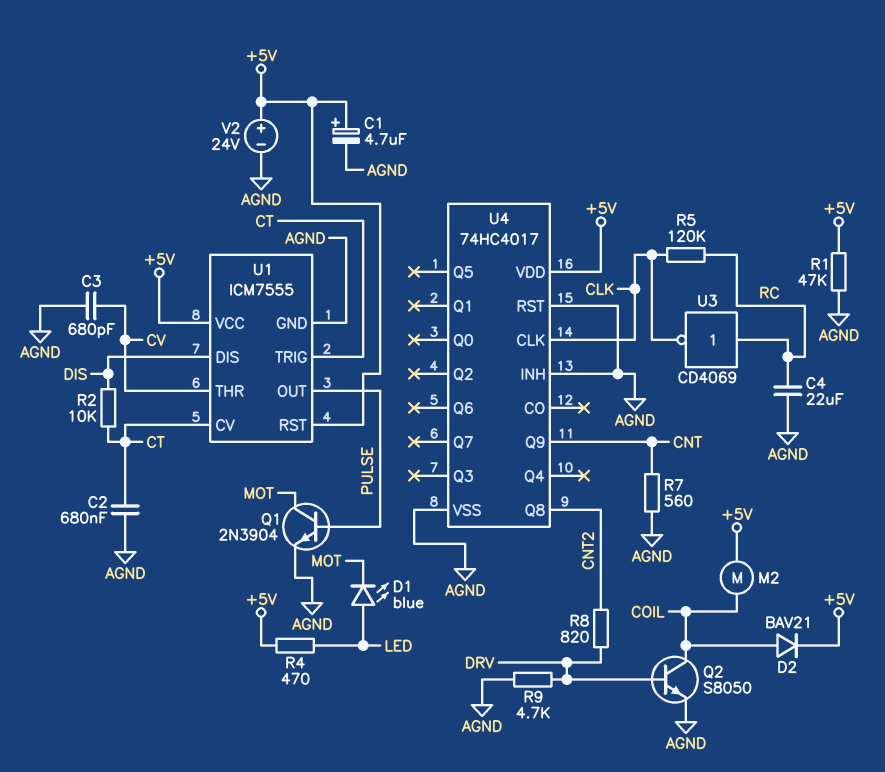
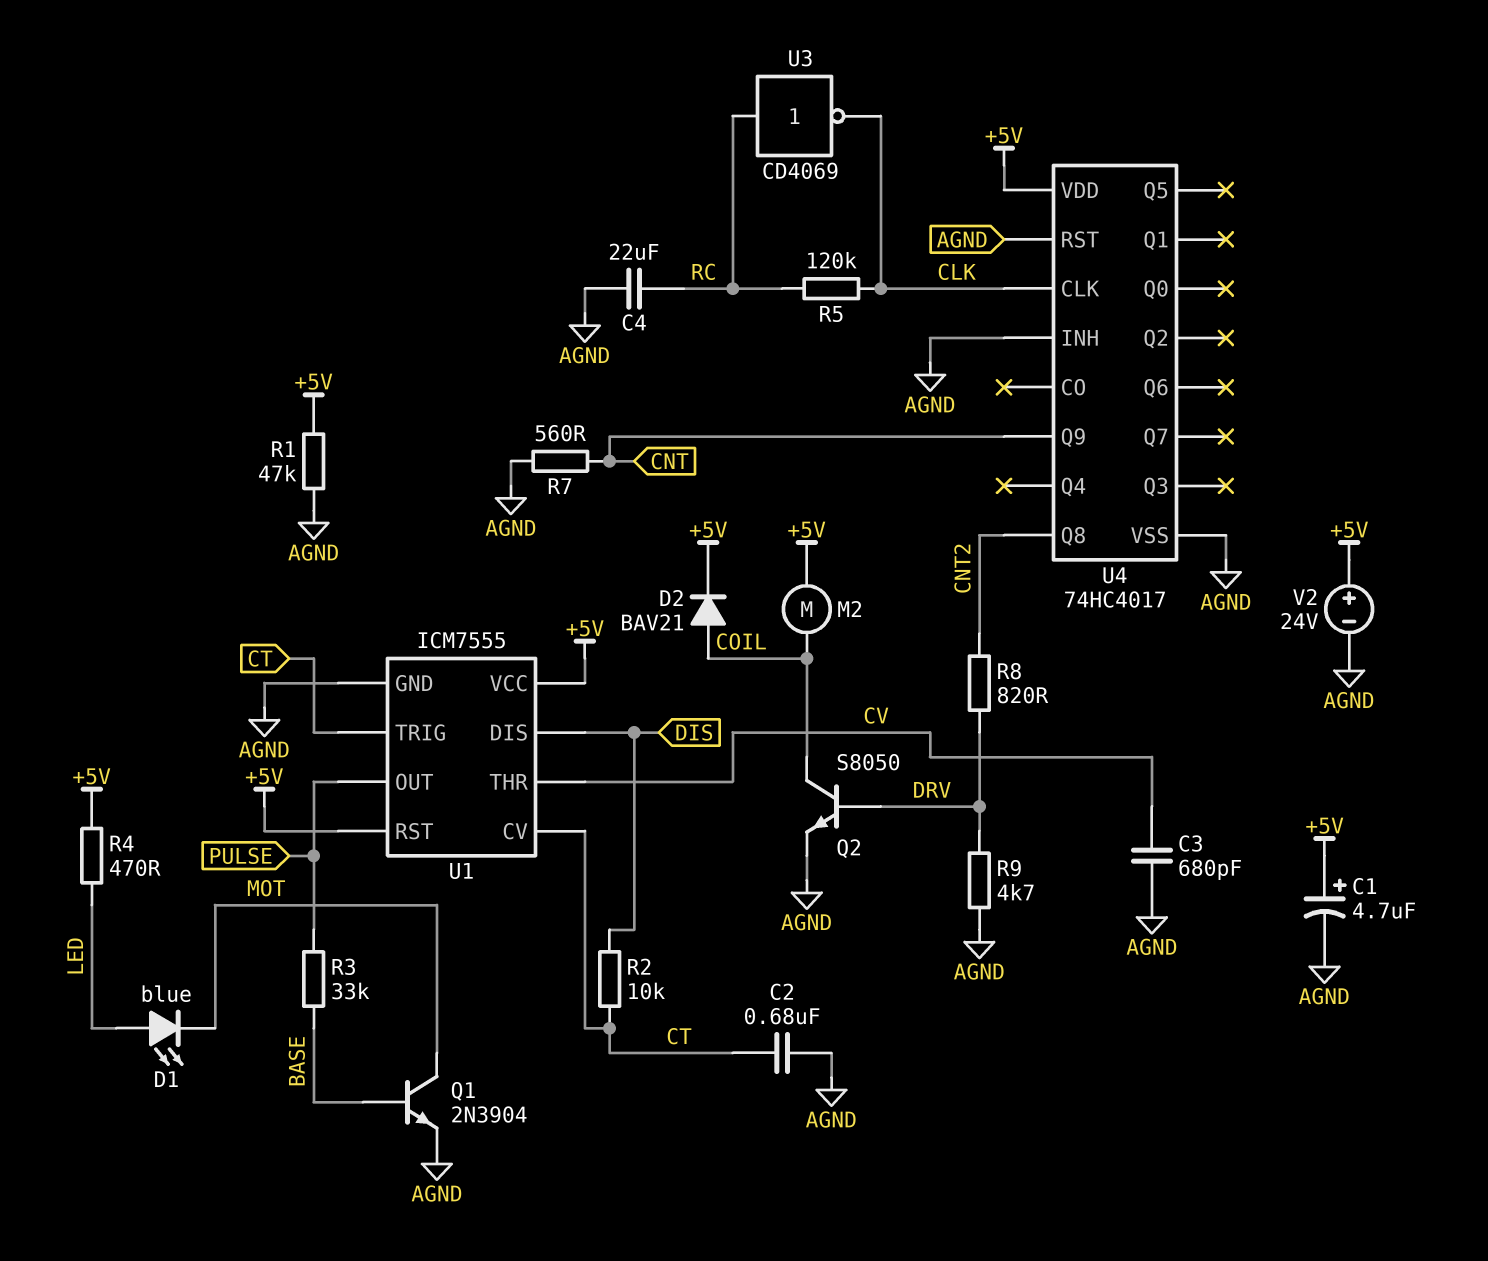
Q1: NPN 2N3904 (B PULSE, C MOT, E AGND) -> NPN 2N3904 (B BASE, C MOT, E AGND)
R3: none -> 33k (BASE, PULSE)

